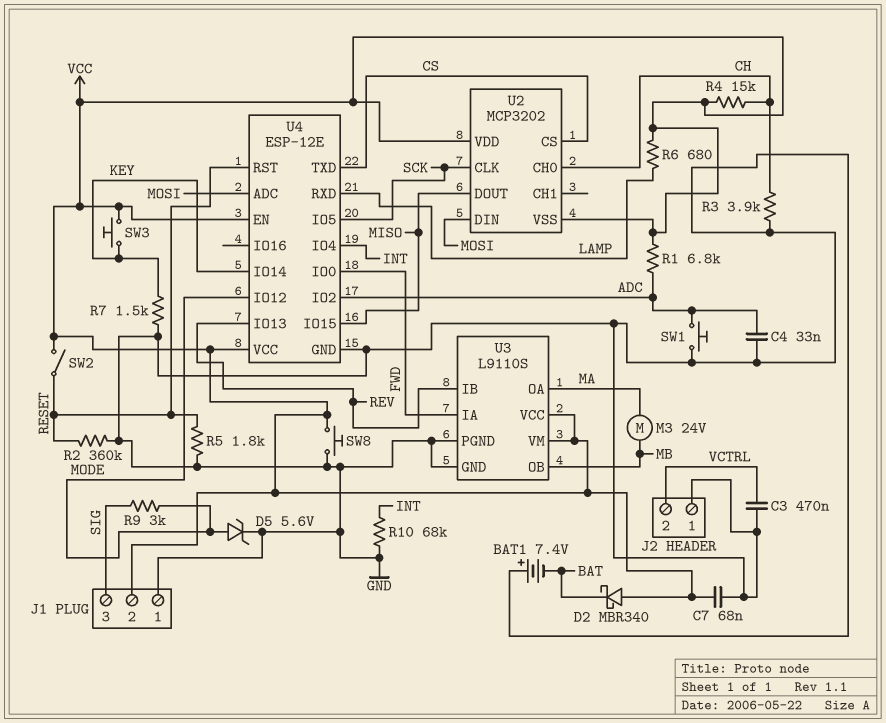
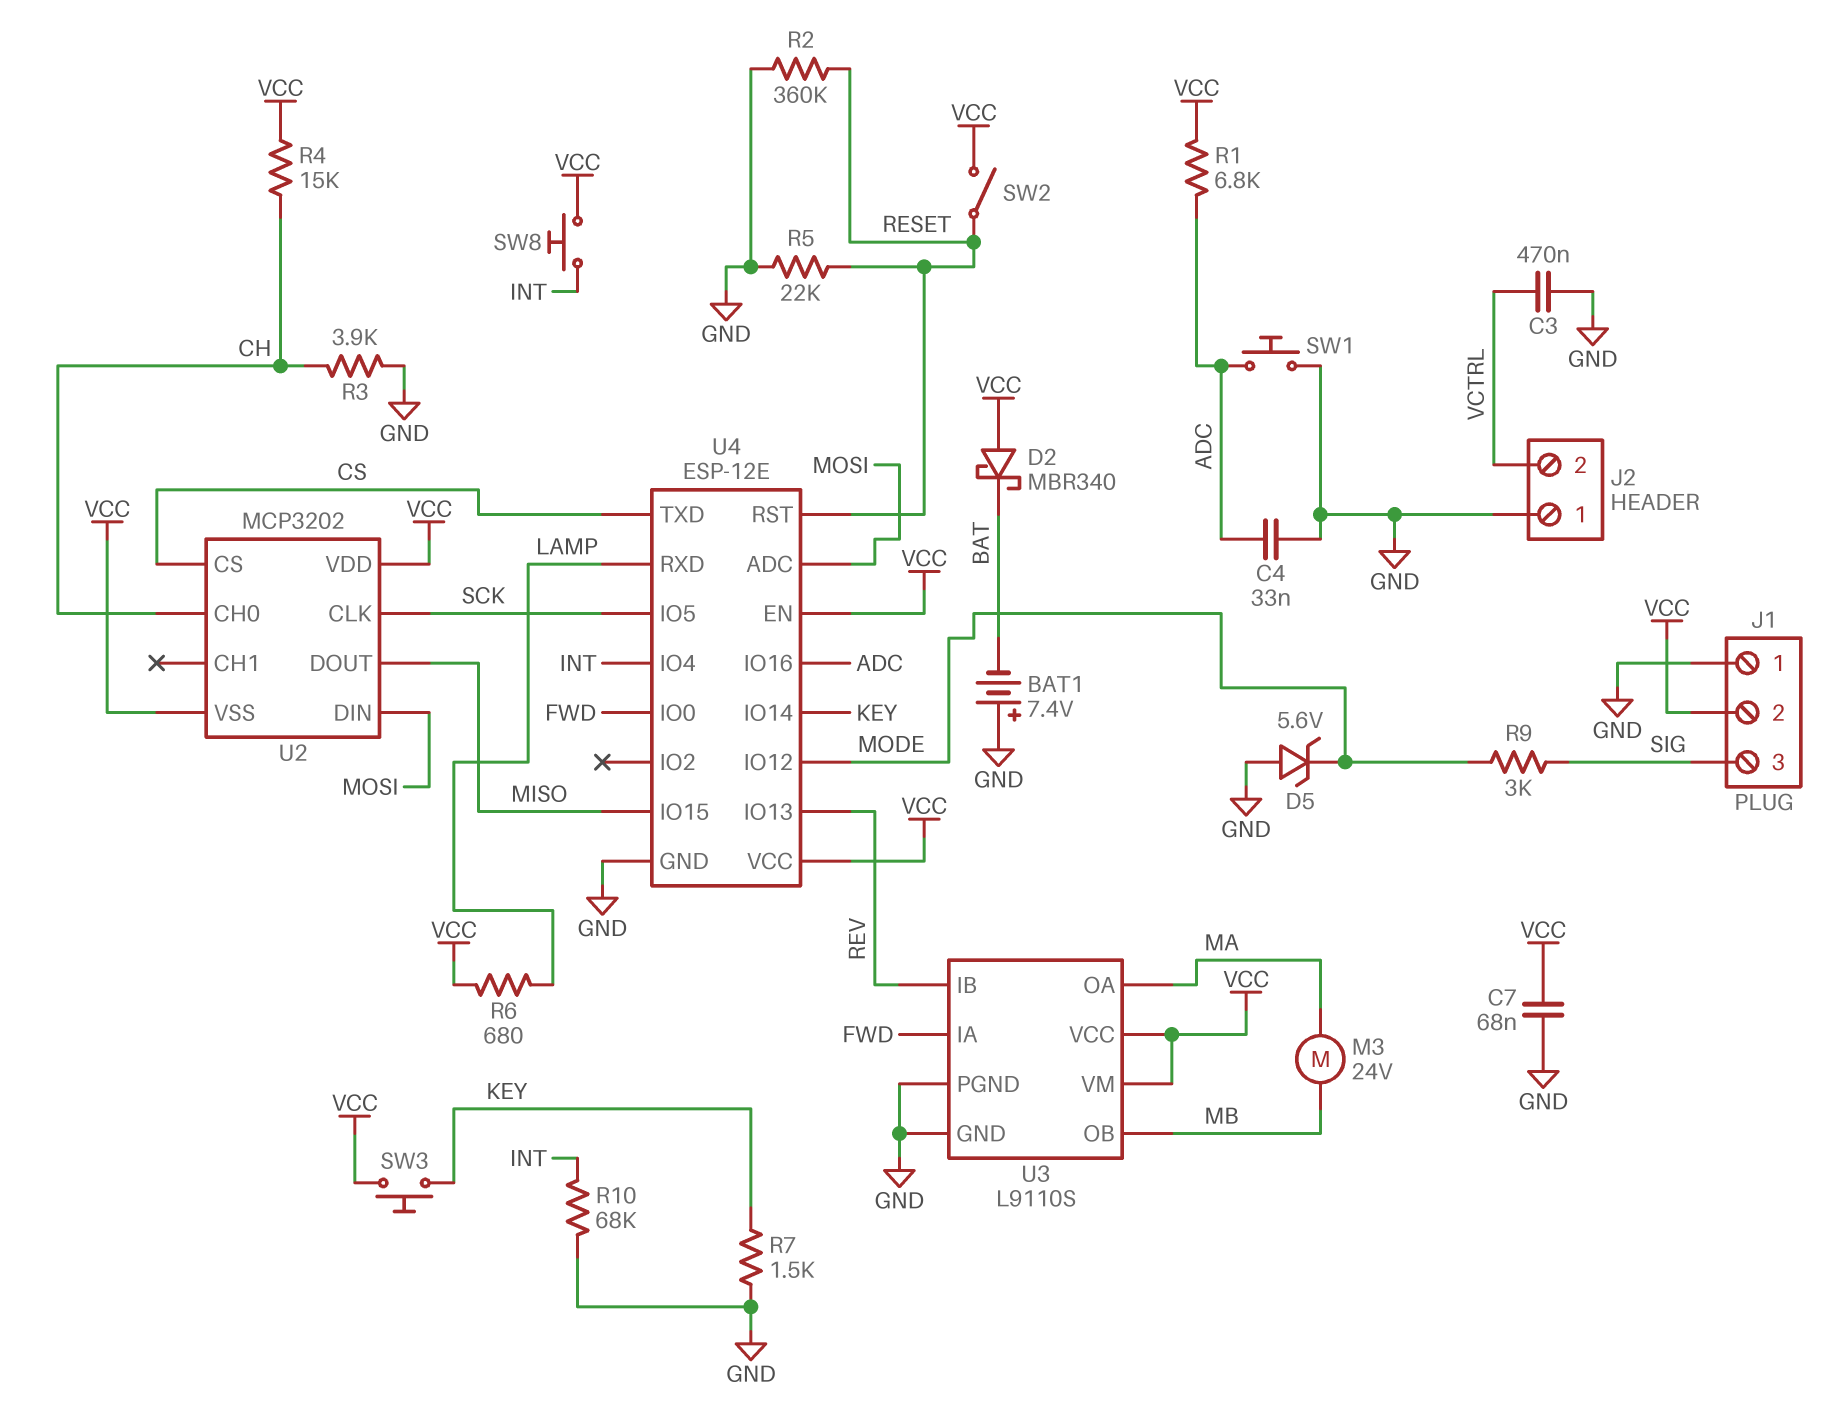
D5: zener 5.6V (A MODE, K GND) -> zener 5.6V (A GND, K MODE)
R5: 1.8k (GND, RESET) -> 22k (GND, RESET)
SW8: button (GND, VCC) -> button (INT, VCC)
U4 pin IO2: ADC -> none
U4 pin IO16: none -> ADC

